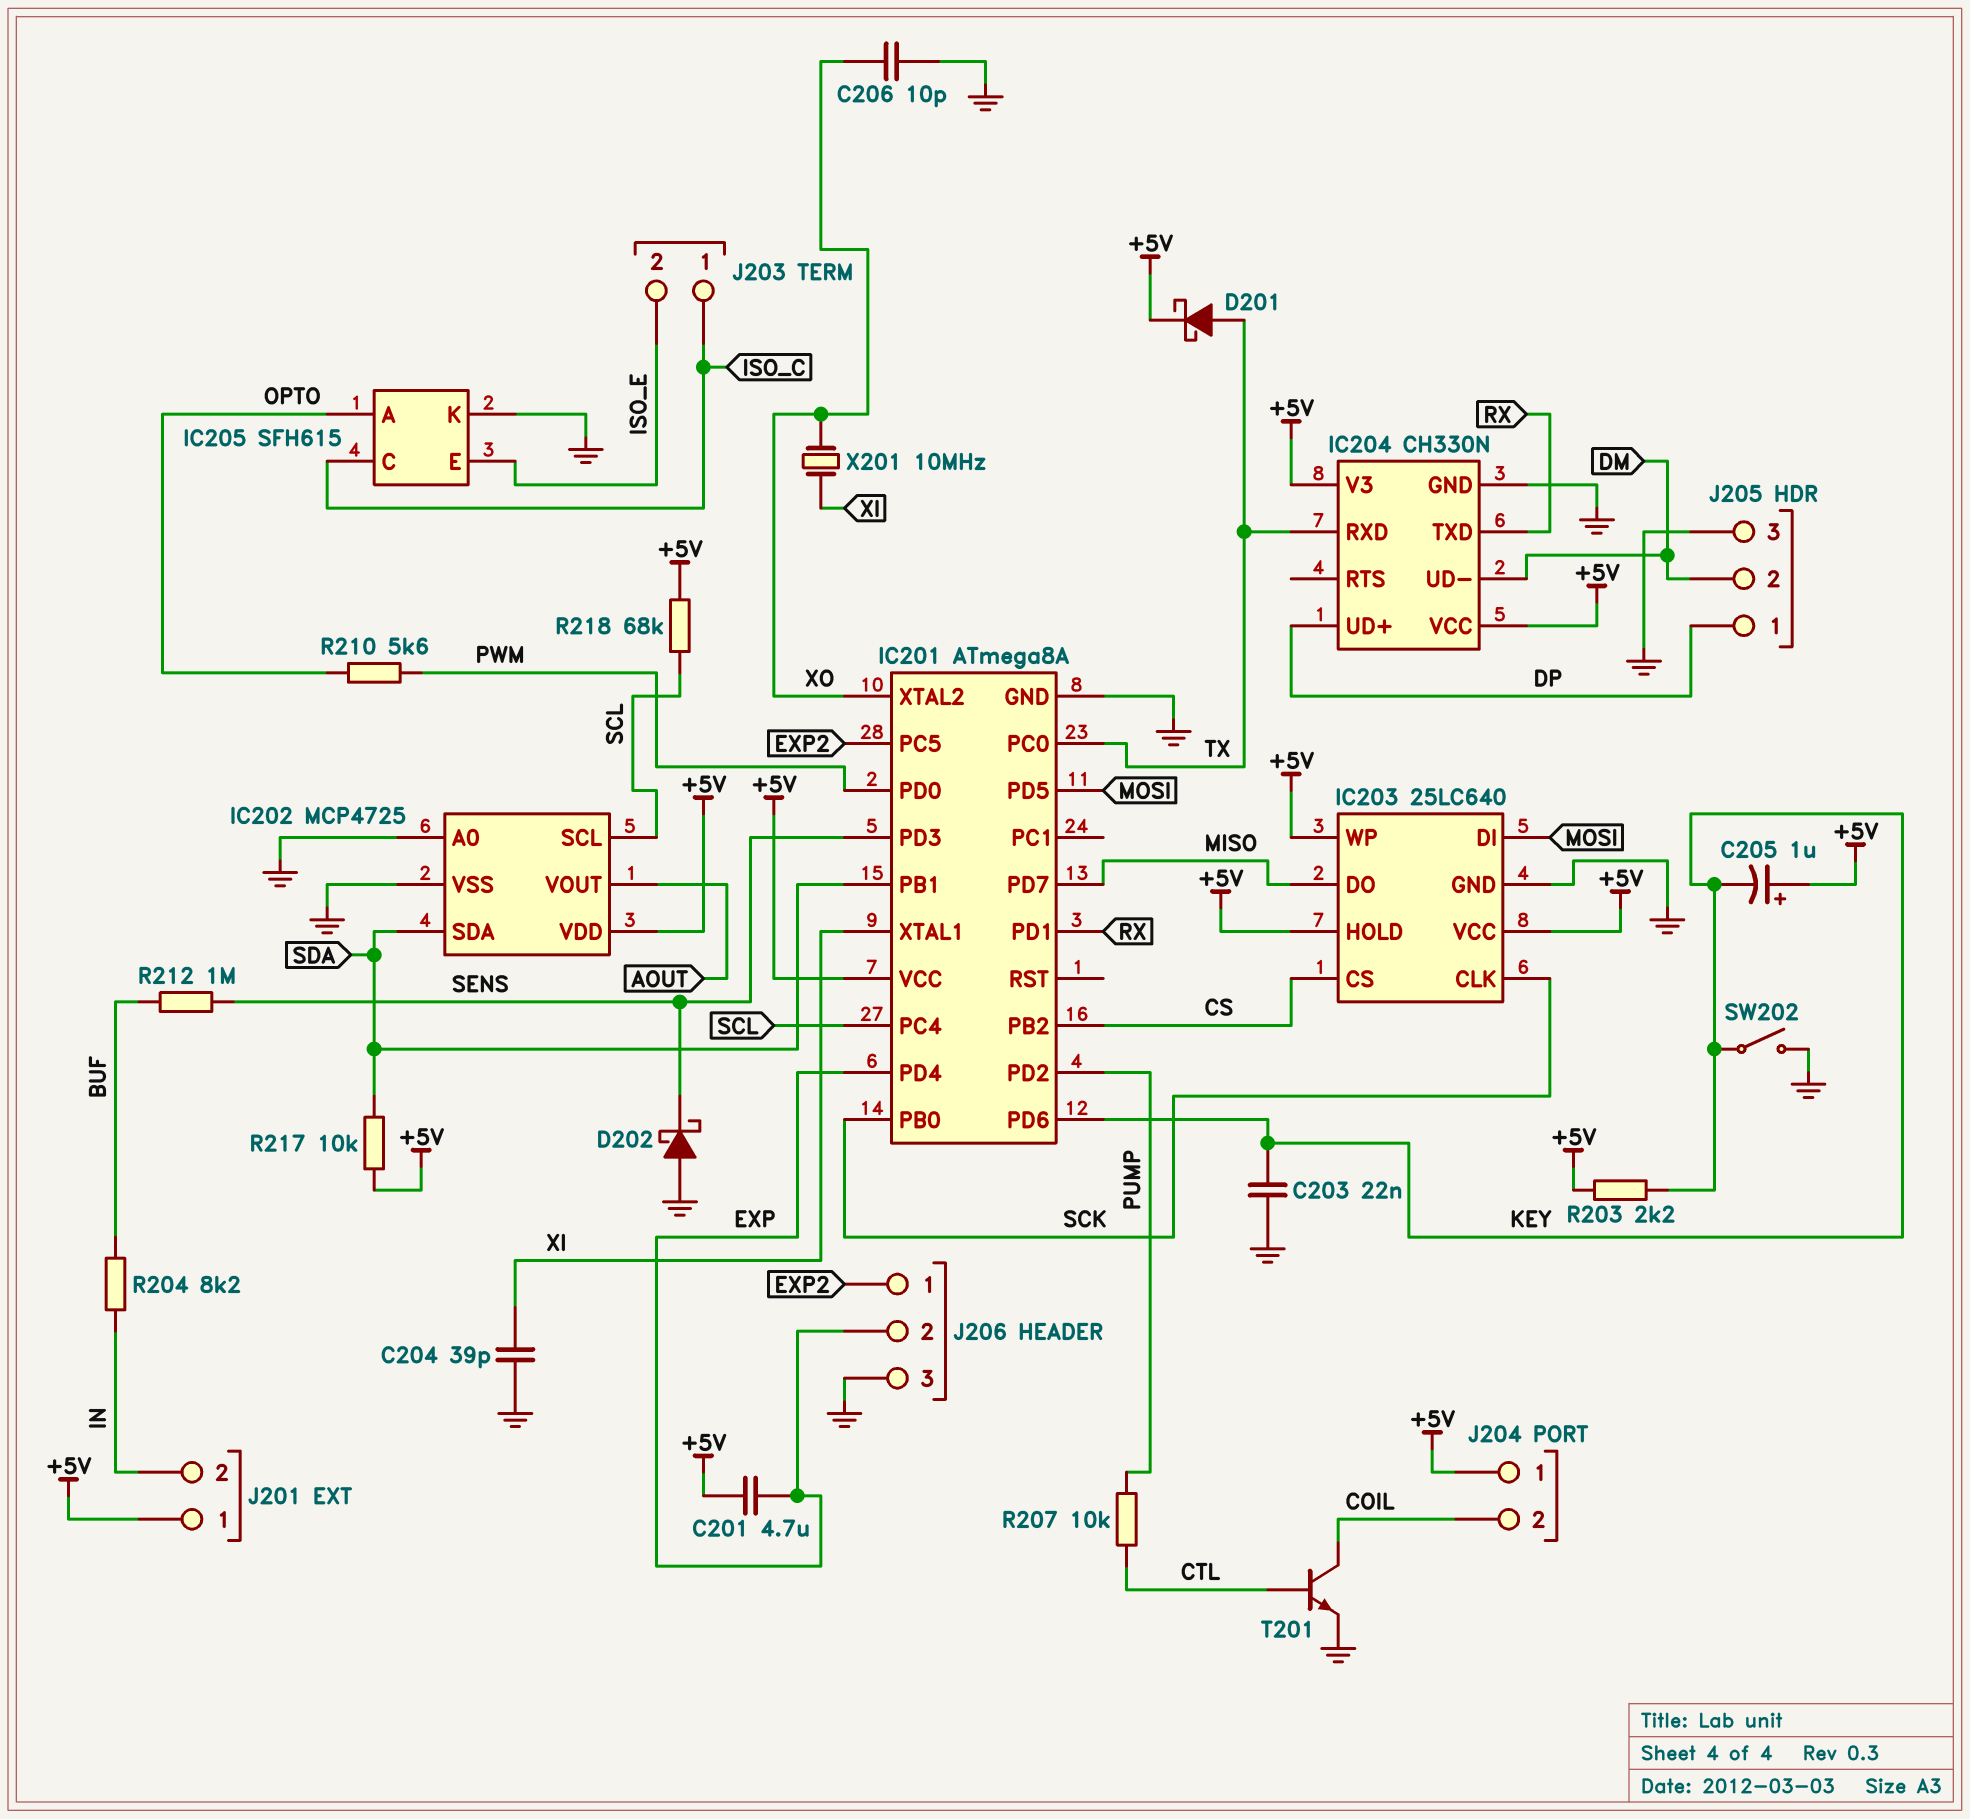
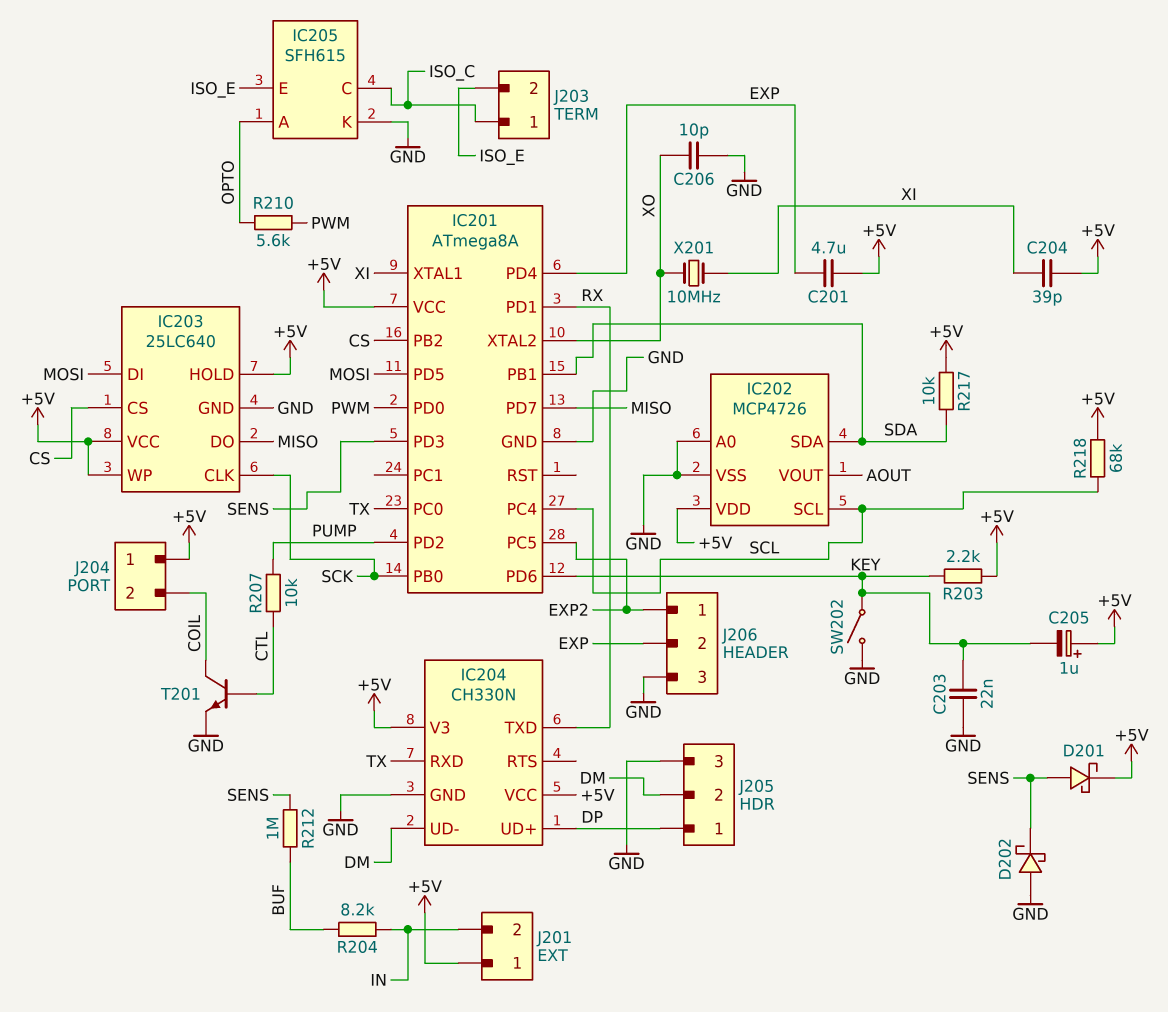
C204: 39pF (GND, XI) -> 39pF (+5V, XI)
D201: schottky (A TX, K +5V) -> schottky (A SENS, K +5V)
IC202: MCP4725 -> MCP4726

